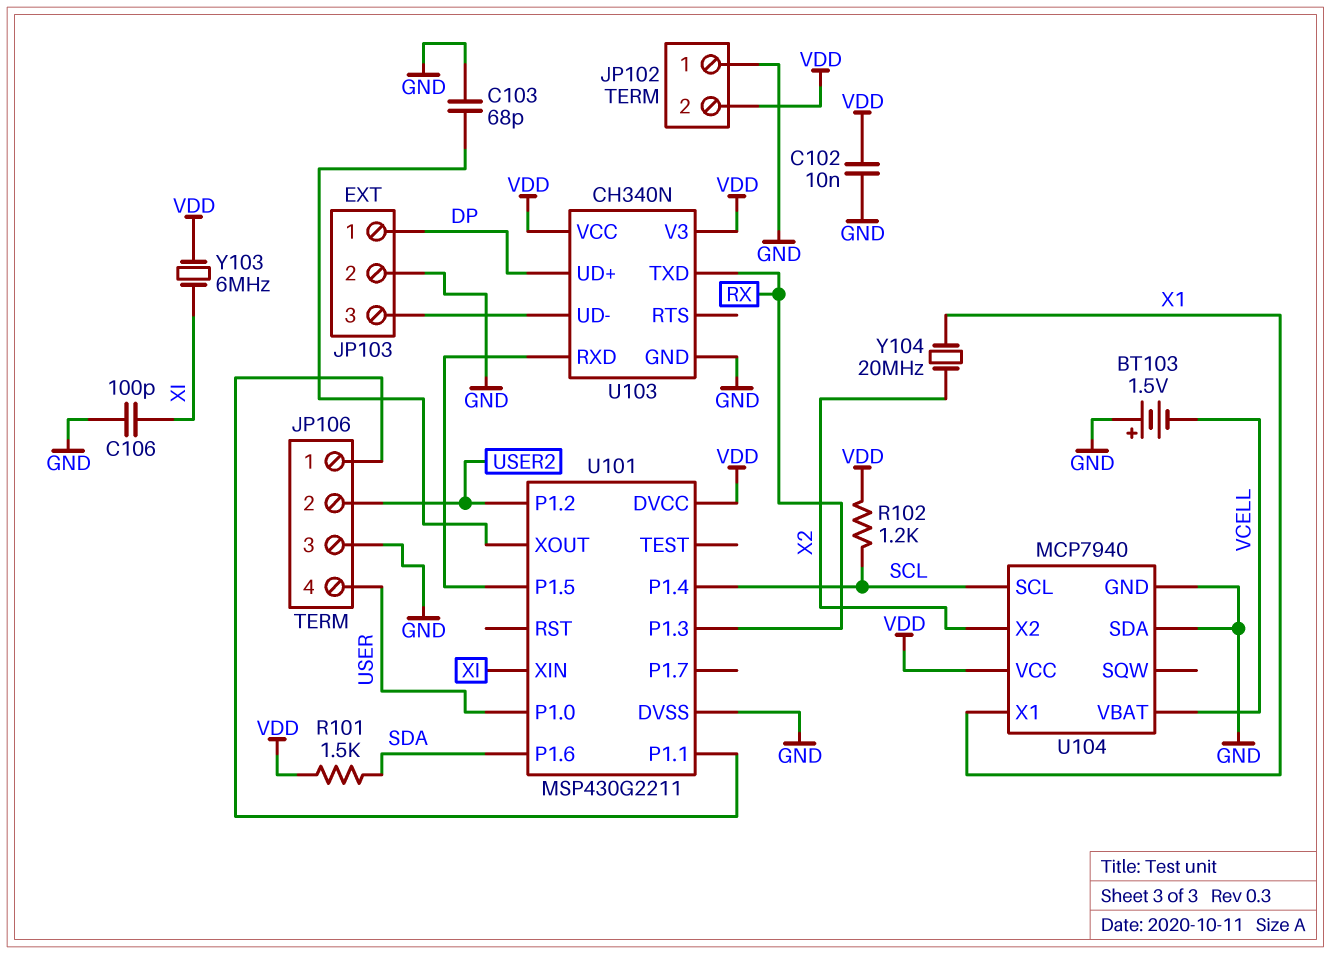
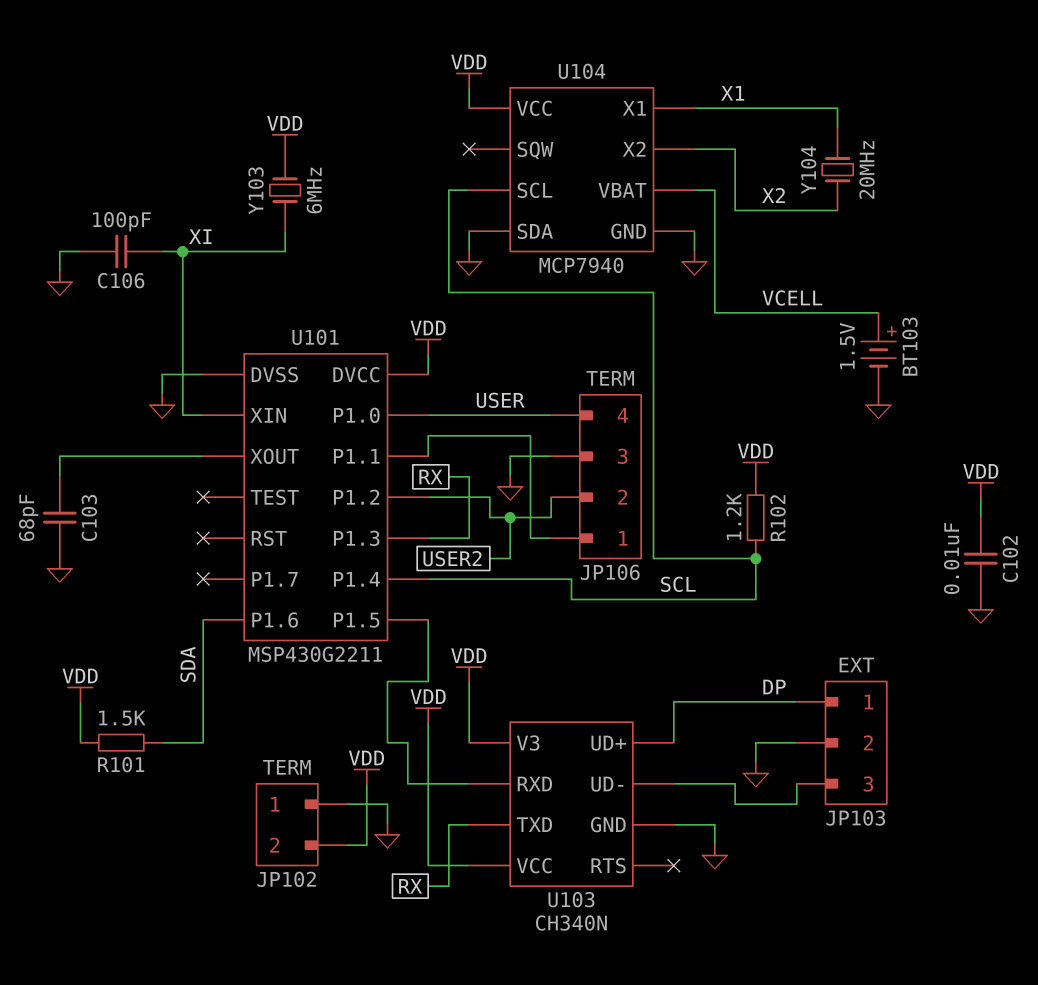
BT103: 1.5V (plus GND, minus VCELL) -> 1.5V (plus VCELL, minus GND)

